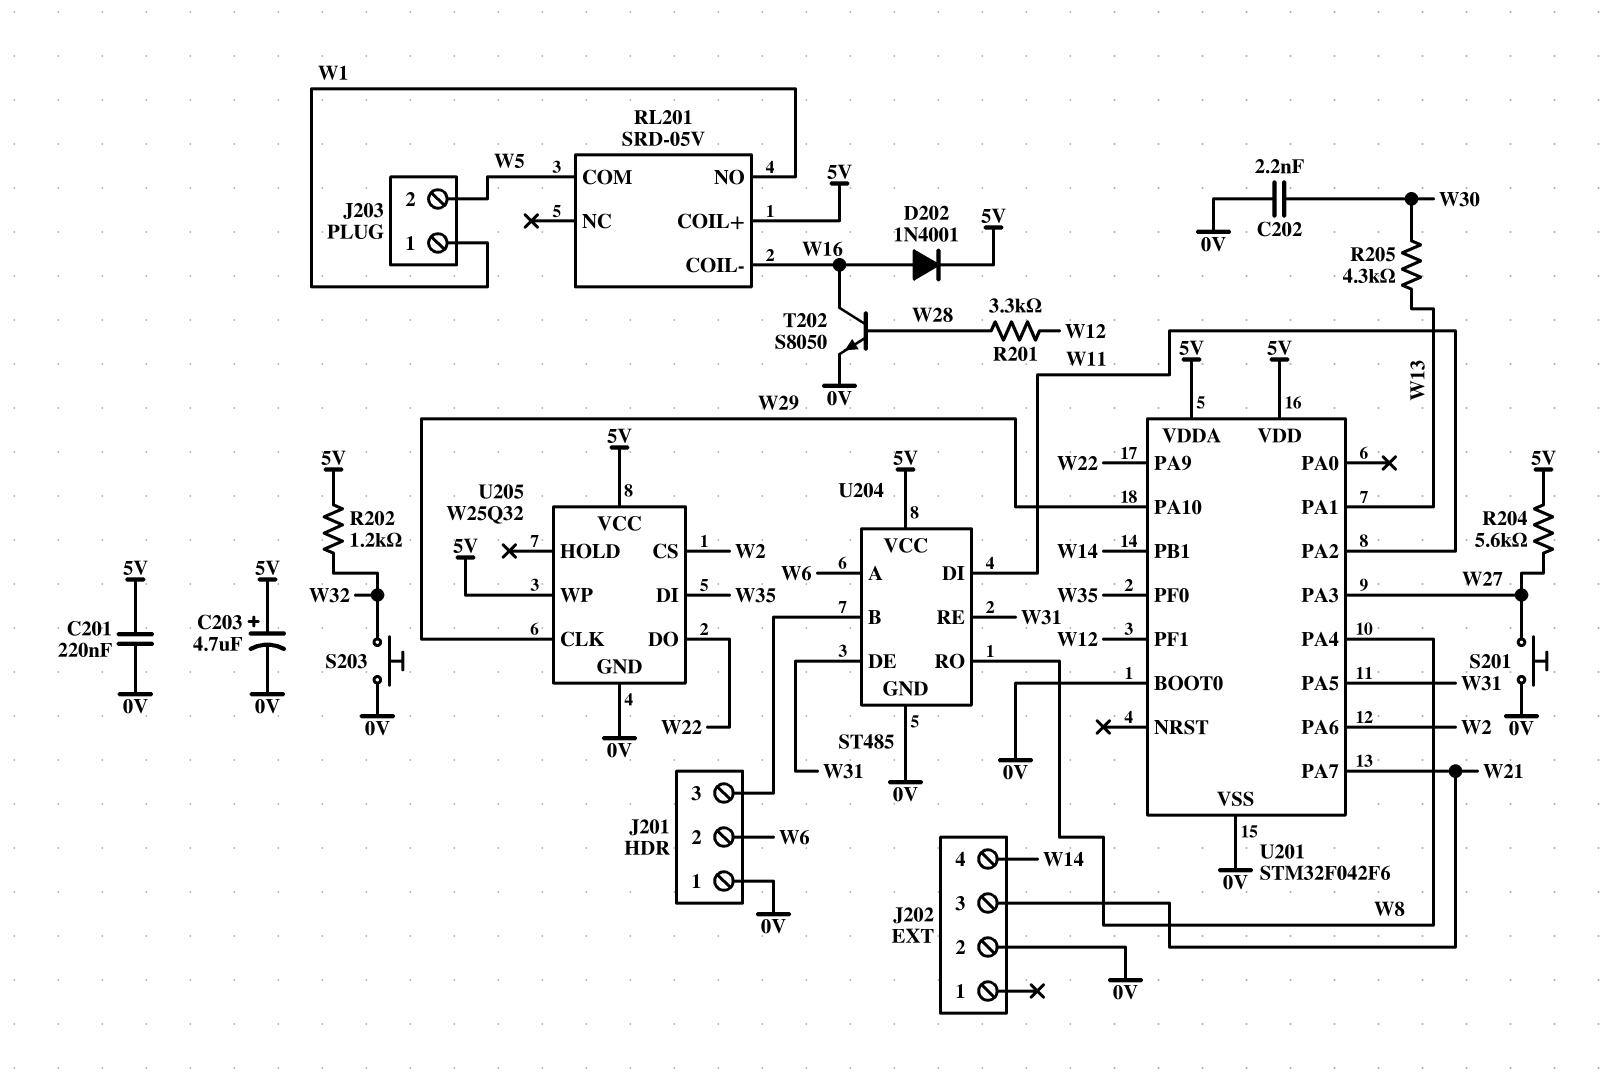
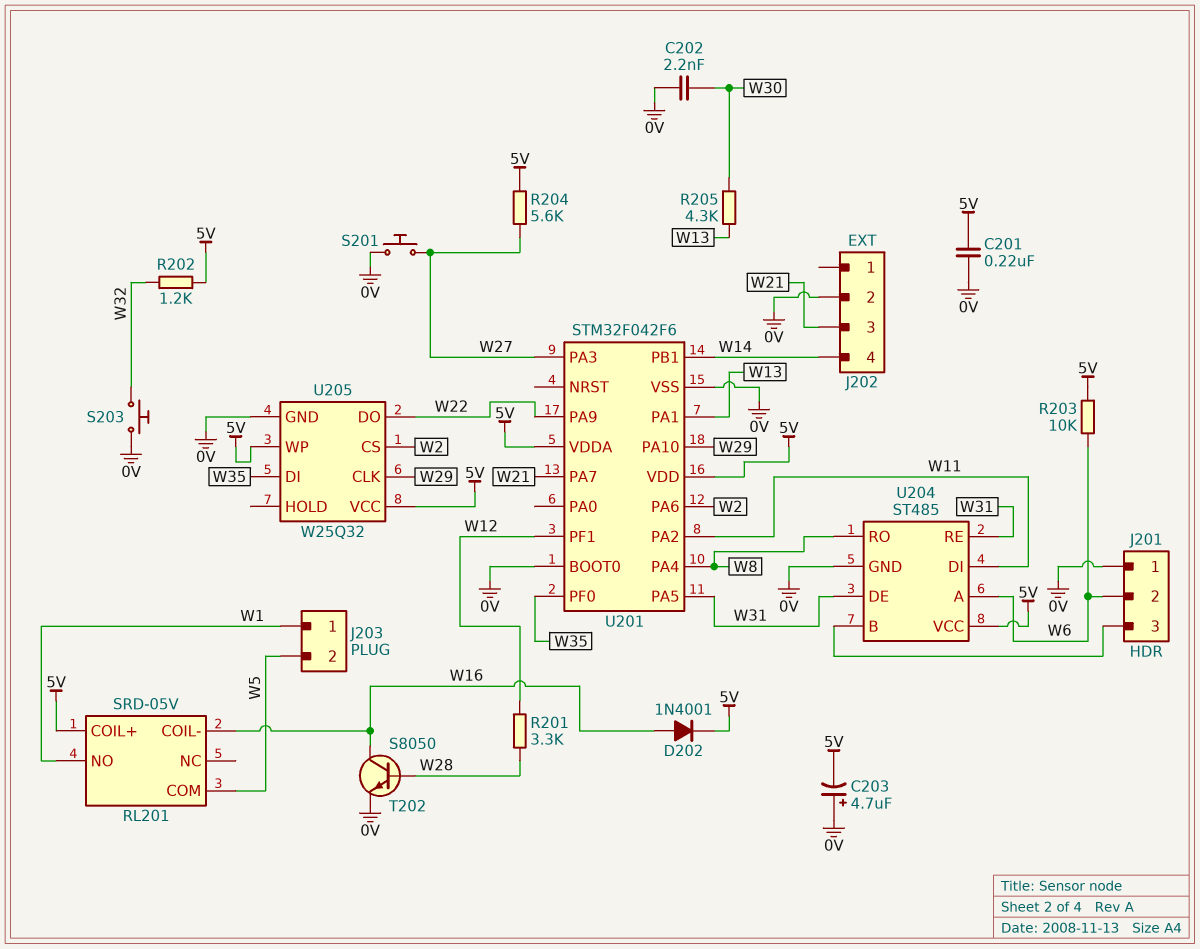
C203: 4.7uF (plus 5V, minus 0V) -> 4.7uF (plus 0V, minus 5V)
R203: none -> 10k (5V, W6)

